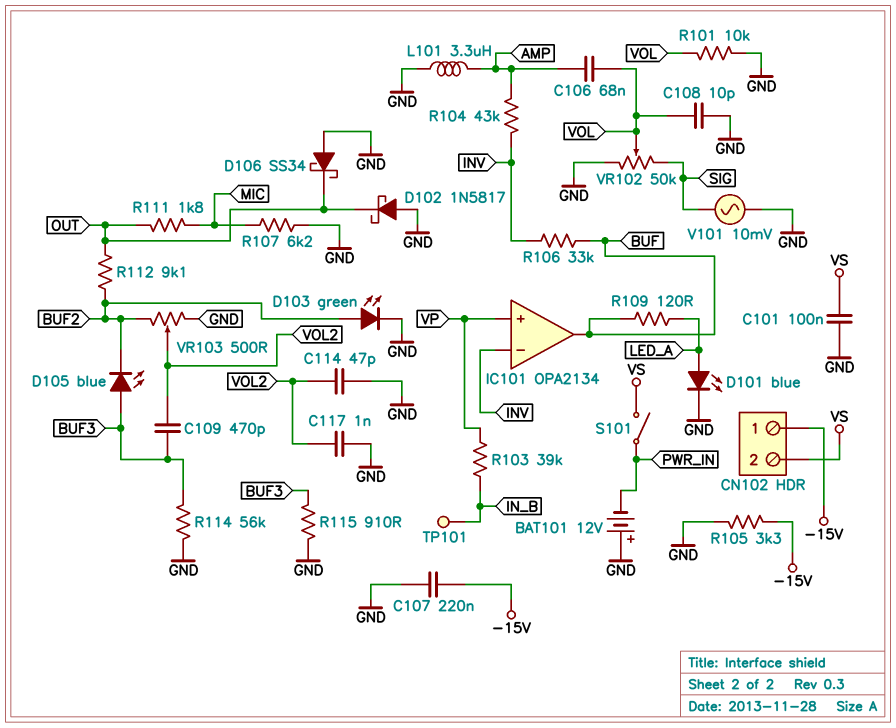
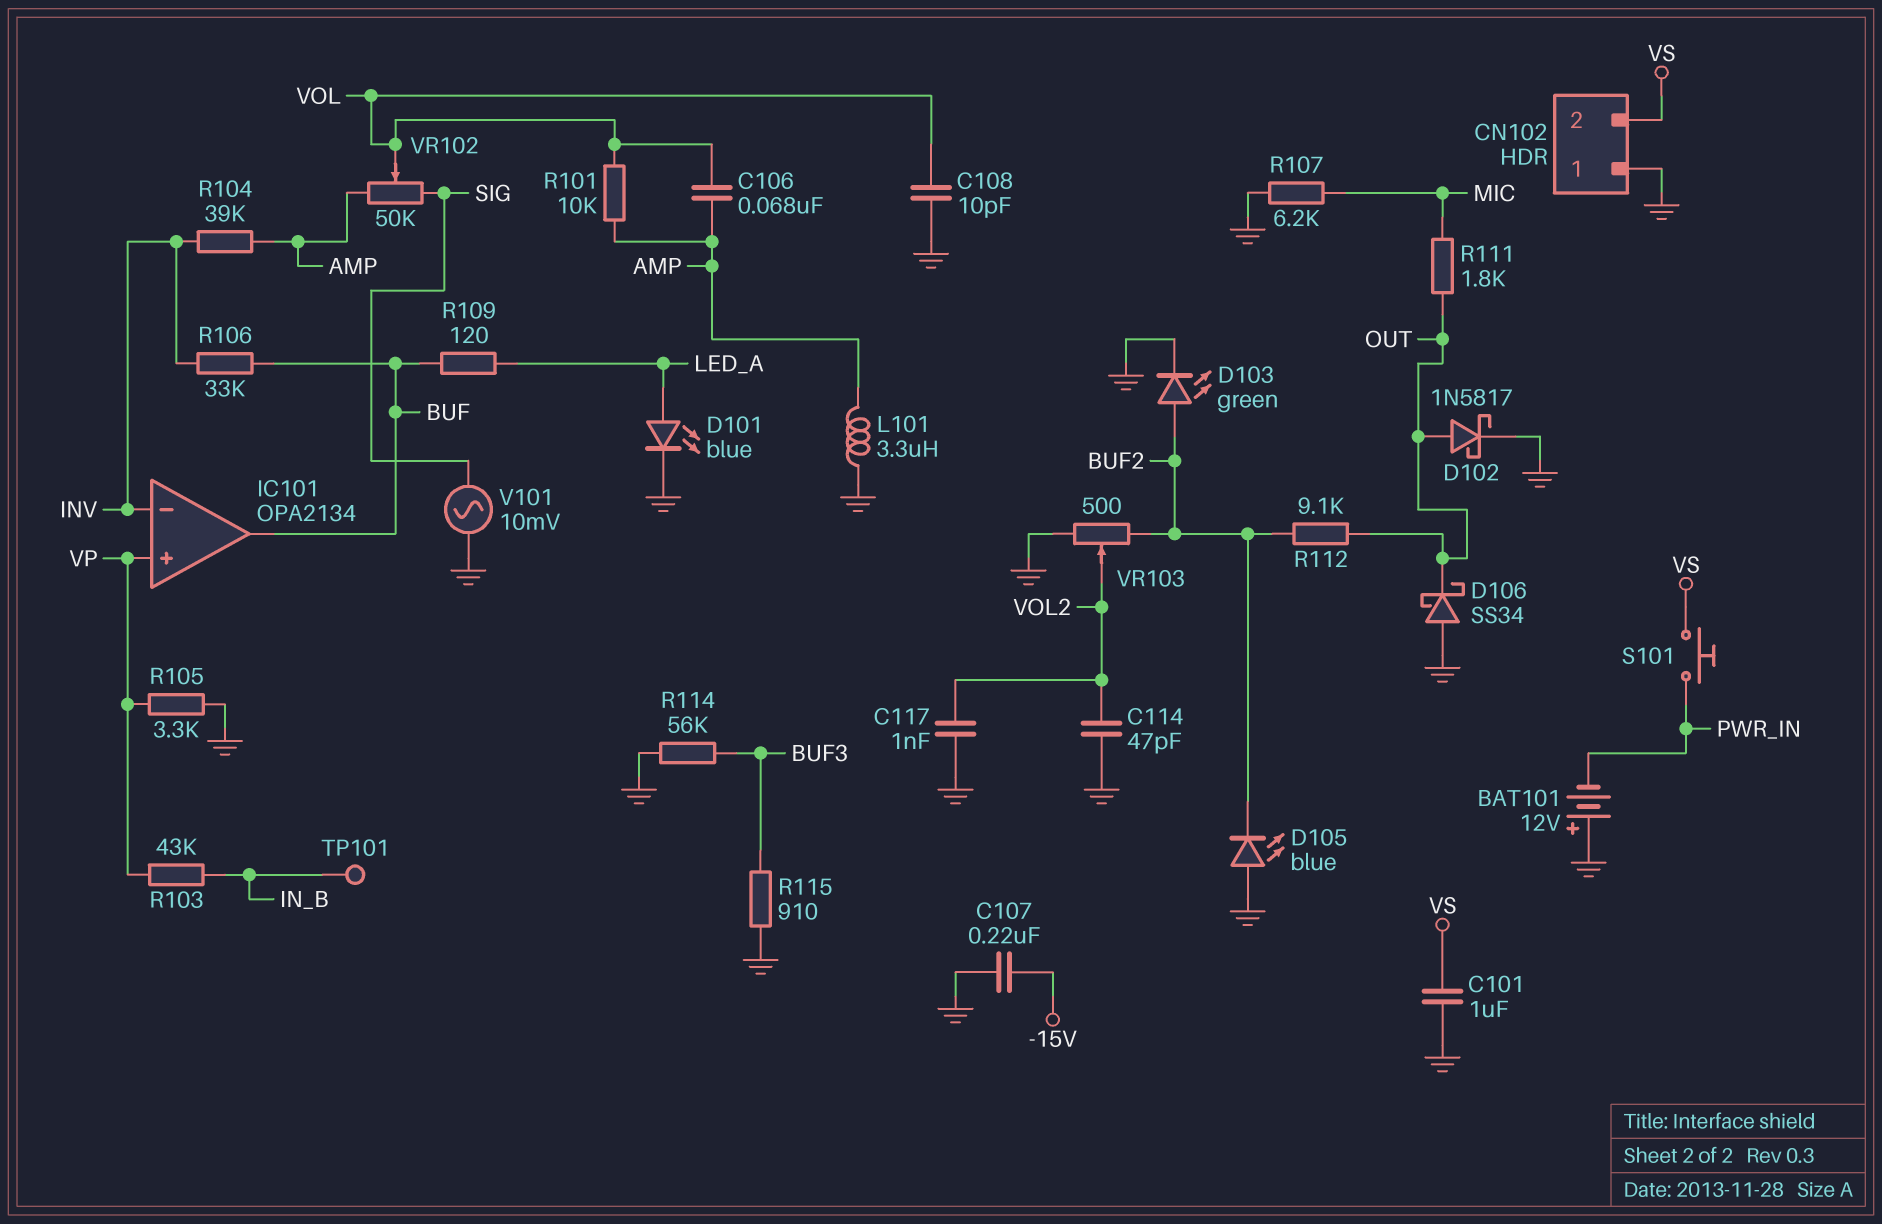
C101: 100nF (GND, VS) -> 1uF (GND, VS)
C109: 470pF (BUF3, VOL2) -> none
CN102 pin 1: -15V -> GND
D102: schottky 1N5817 (A GND, K OUT) -> schottky 1N5817 (A OUT, K GND)
D105: LED blue (A BUF3, K BUF2) -> LED blue (A GND, K BUF2)
R101: 10k (GND, VOL) -> 10k (AMP, VOL)
R103: 39k (IN_B, VP) -> 43k (IN_B, VP)
R104: 43k (AMP, INV) -> 39k (AMP, INV)
R105: 3.3k (-15V, GND) -> 3.3k (GND, VP)
S101: switch (PWR_IN, VS) -> button (PWR_IN, VS)
VR102: 50k (GND, SIG, wiper VOL) -> 50k (AMP, SIG, wiper VOL)

